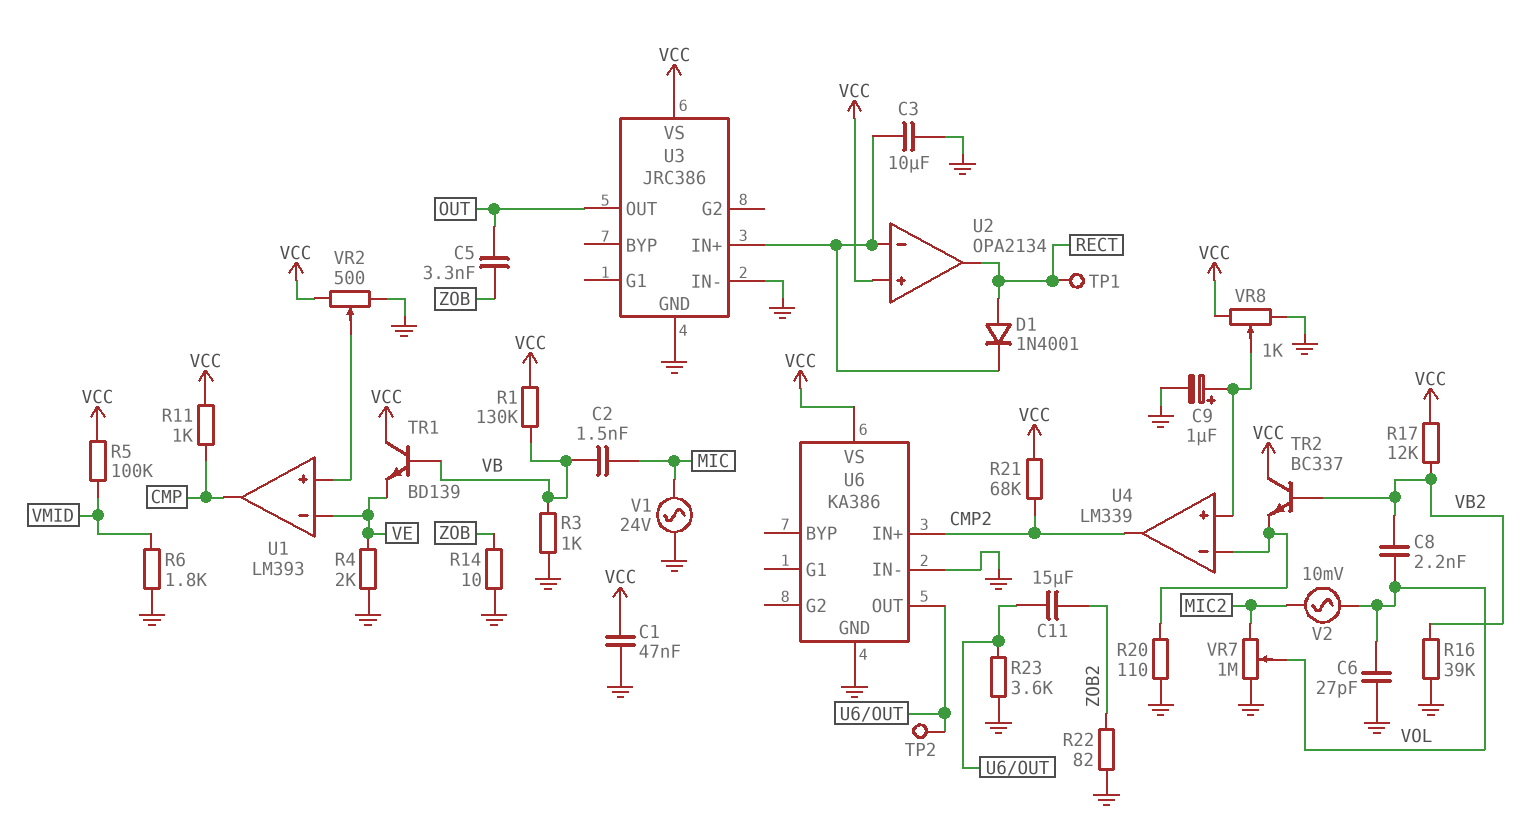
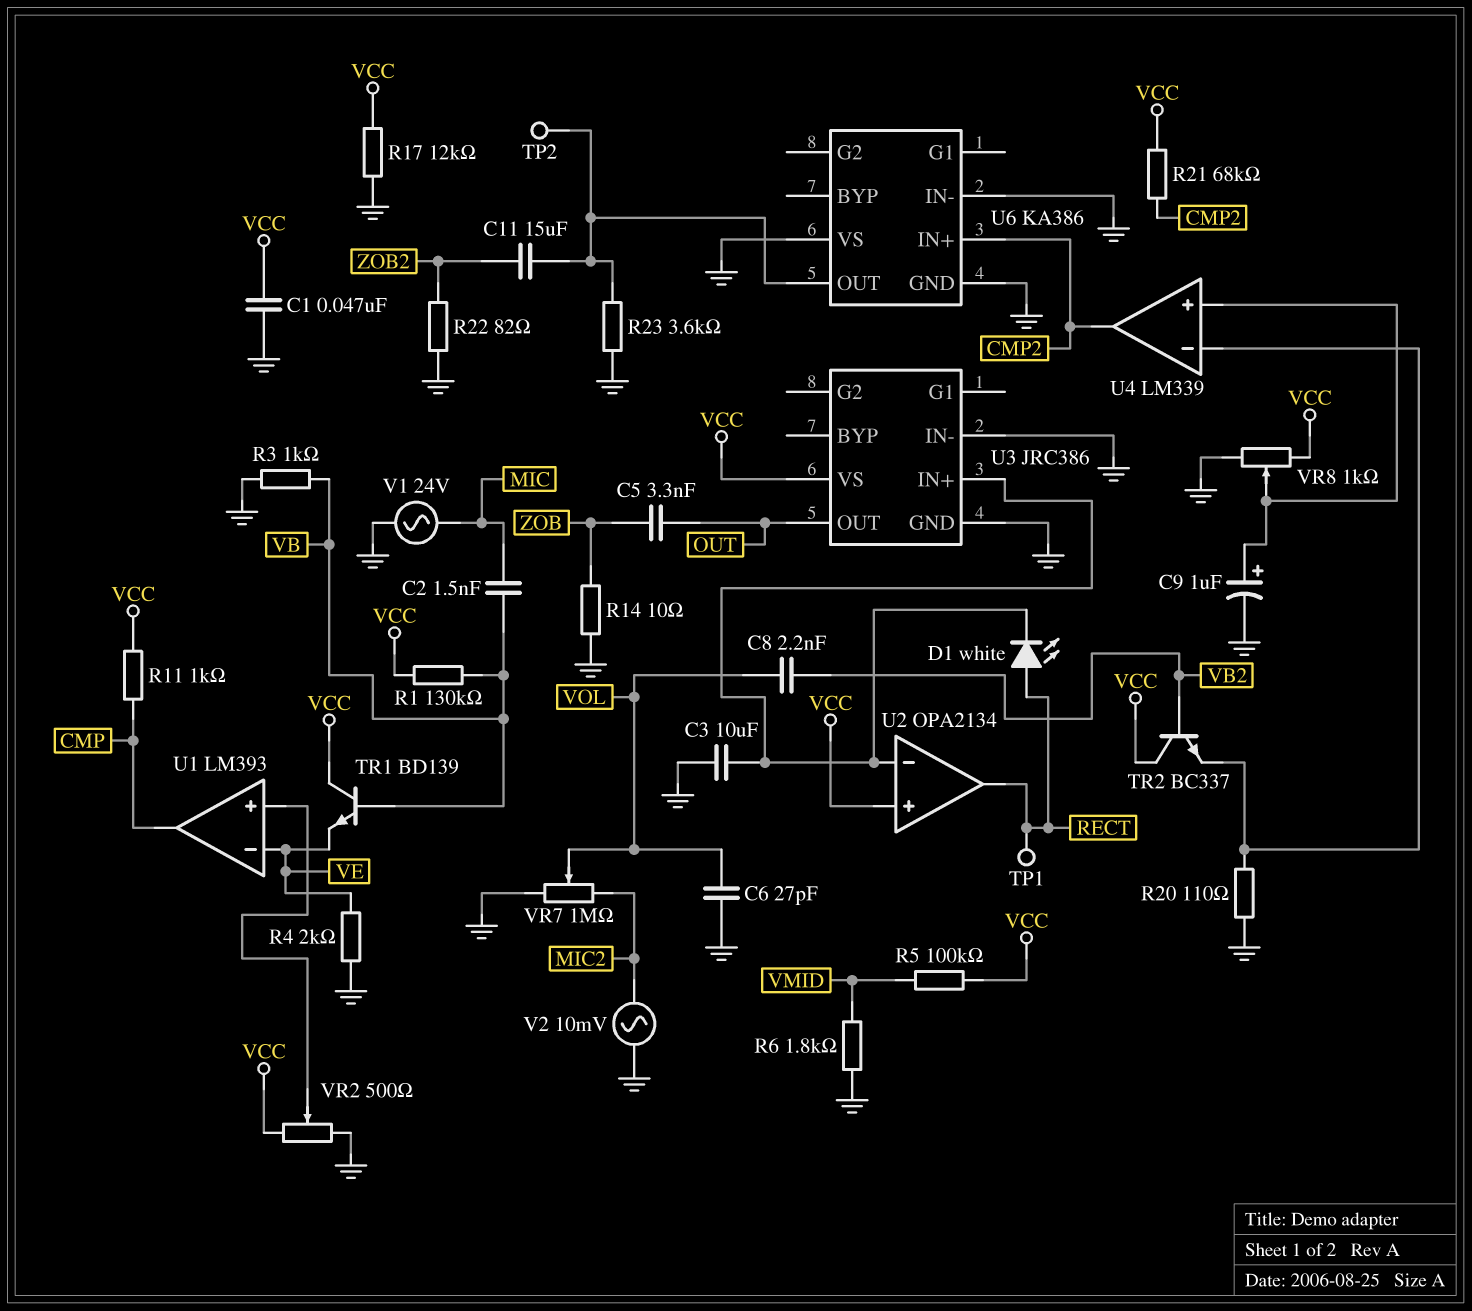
D1: diode 1N4001 (A RECT, K U2/in-) -> LED white (A RECT, K U2/in-)
R16: 39k (GND, VB2) -> none
R17: 12k (VB2, VCC) -> 12k (GND, VCC)
U6 pin VS: VCC -> GND
V2: AC 10mV (MIC2, VOL) -> AC 10mV (GND, MIC2)

